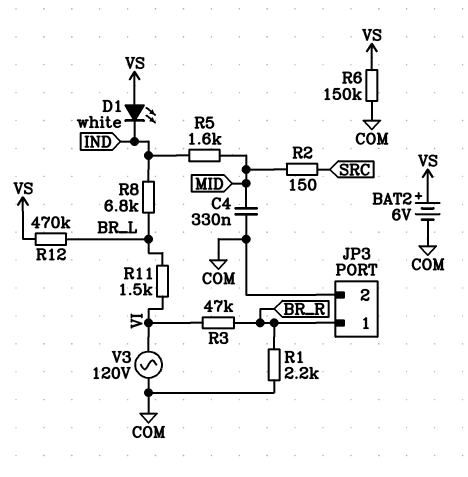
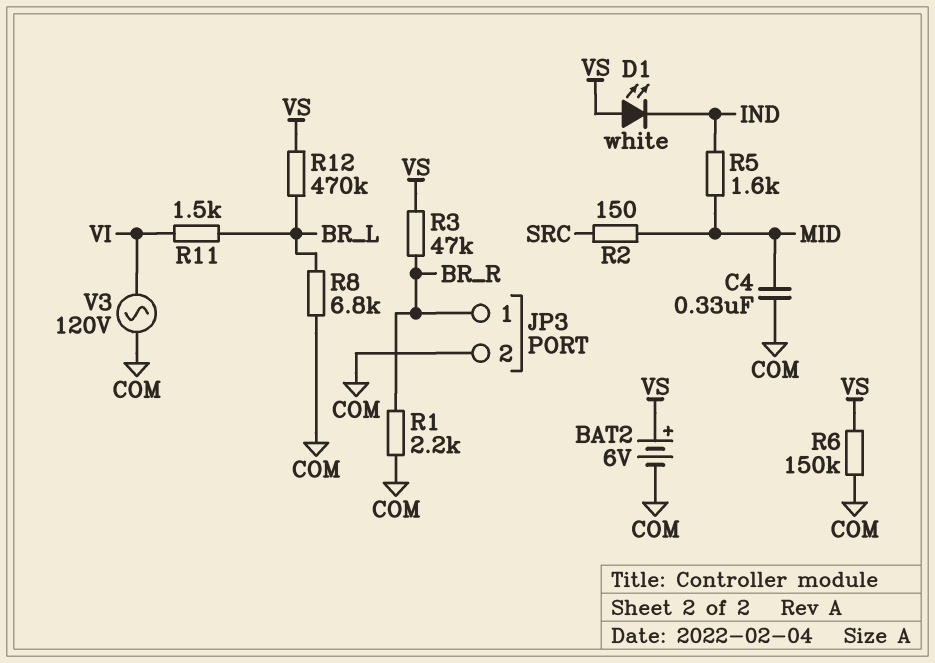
R3: 47k (BR_R, VI) -> 47k (BR_R, VS)
R8: 6.8k (BR_L, IND) -> 6.8k (BR_L, COM)

